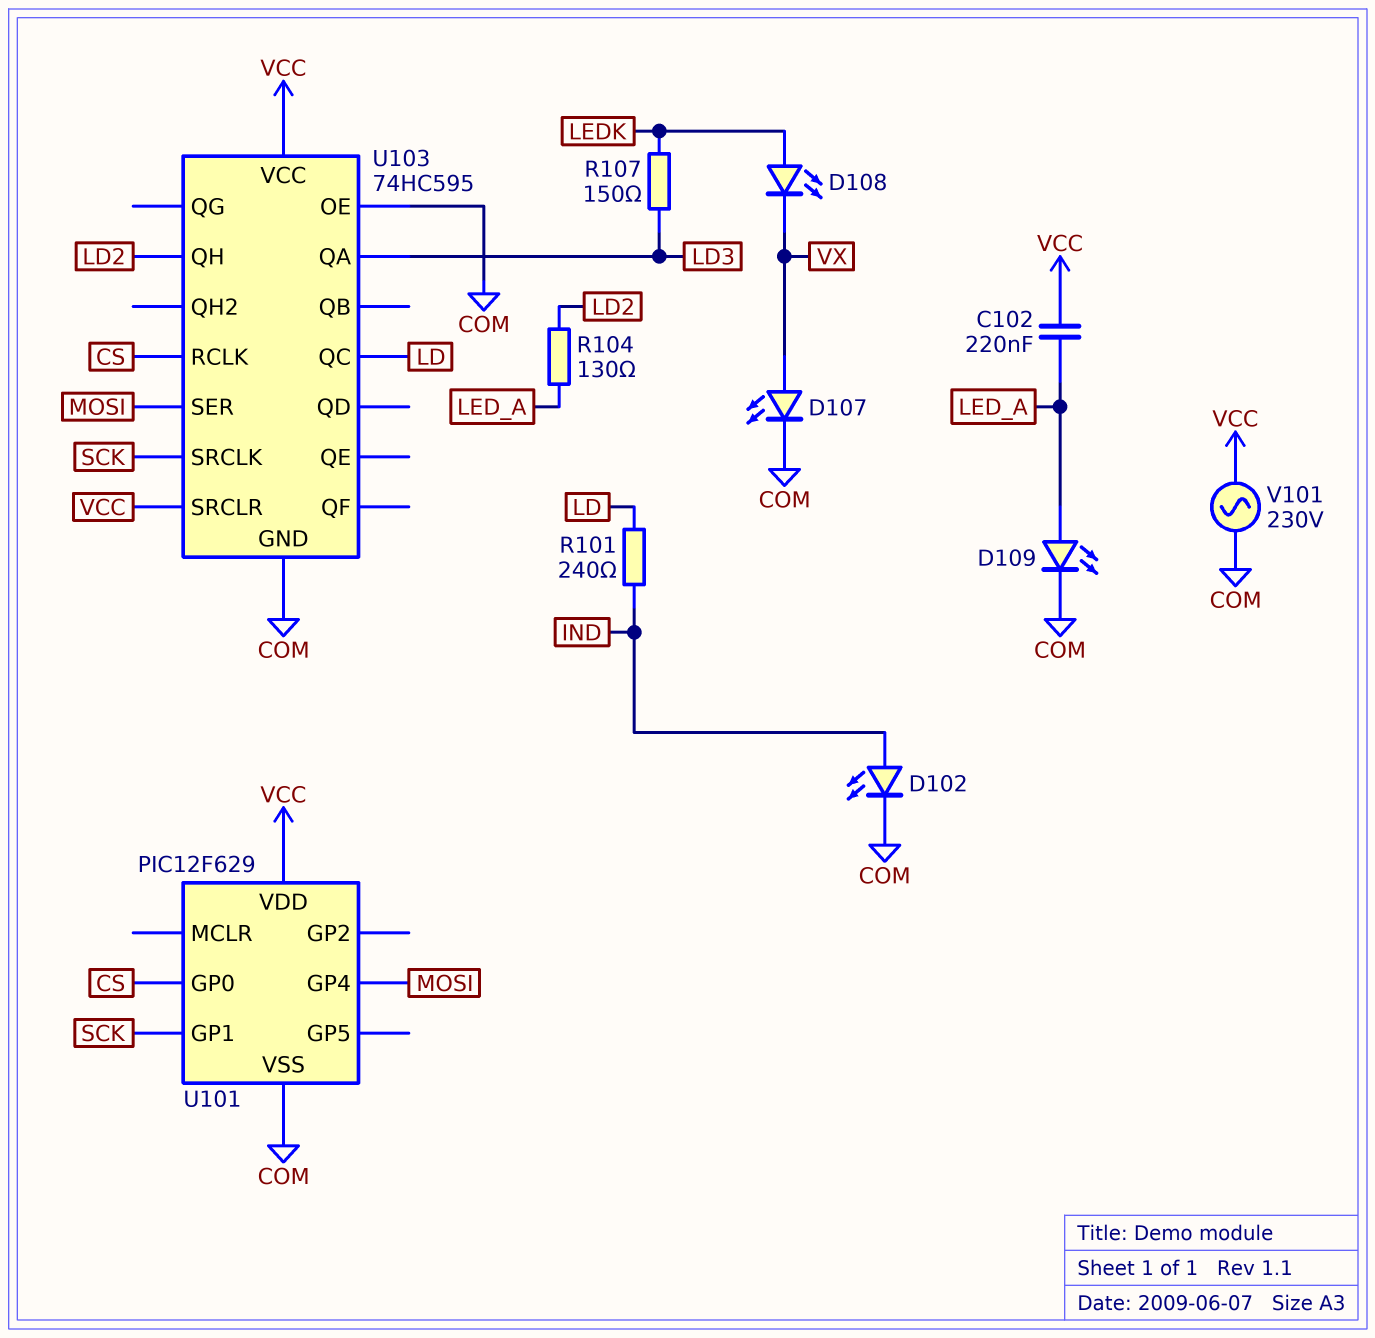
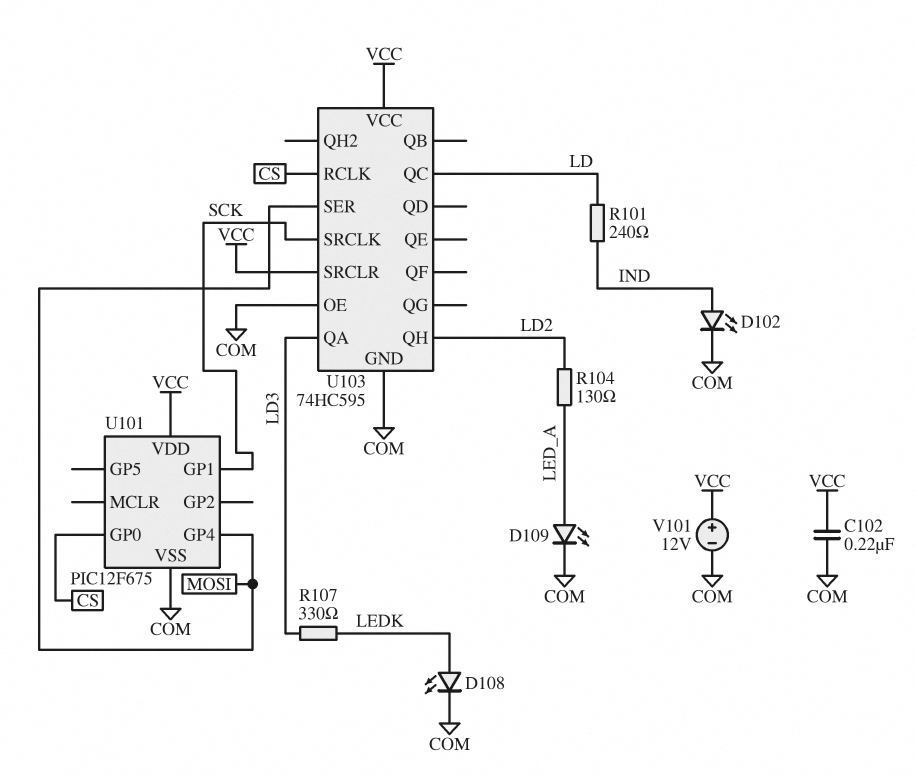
C102: 220nF (LED_A, VCC) -> 220nF (COM, VCC)
D107: LED (A VX, K COM) -> none
D108: LED (A LEDK, K VX) -> LED (A LEDK, K COM)
R107: 150 (LD3, LEDK) -> 330 (LD3, LEDK)
U101: PIC12F629 -> PIC12F675
V101: AC 230V (COM, VCC) -> 12V (plus VCC, minus COM)

